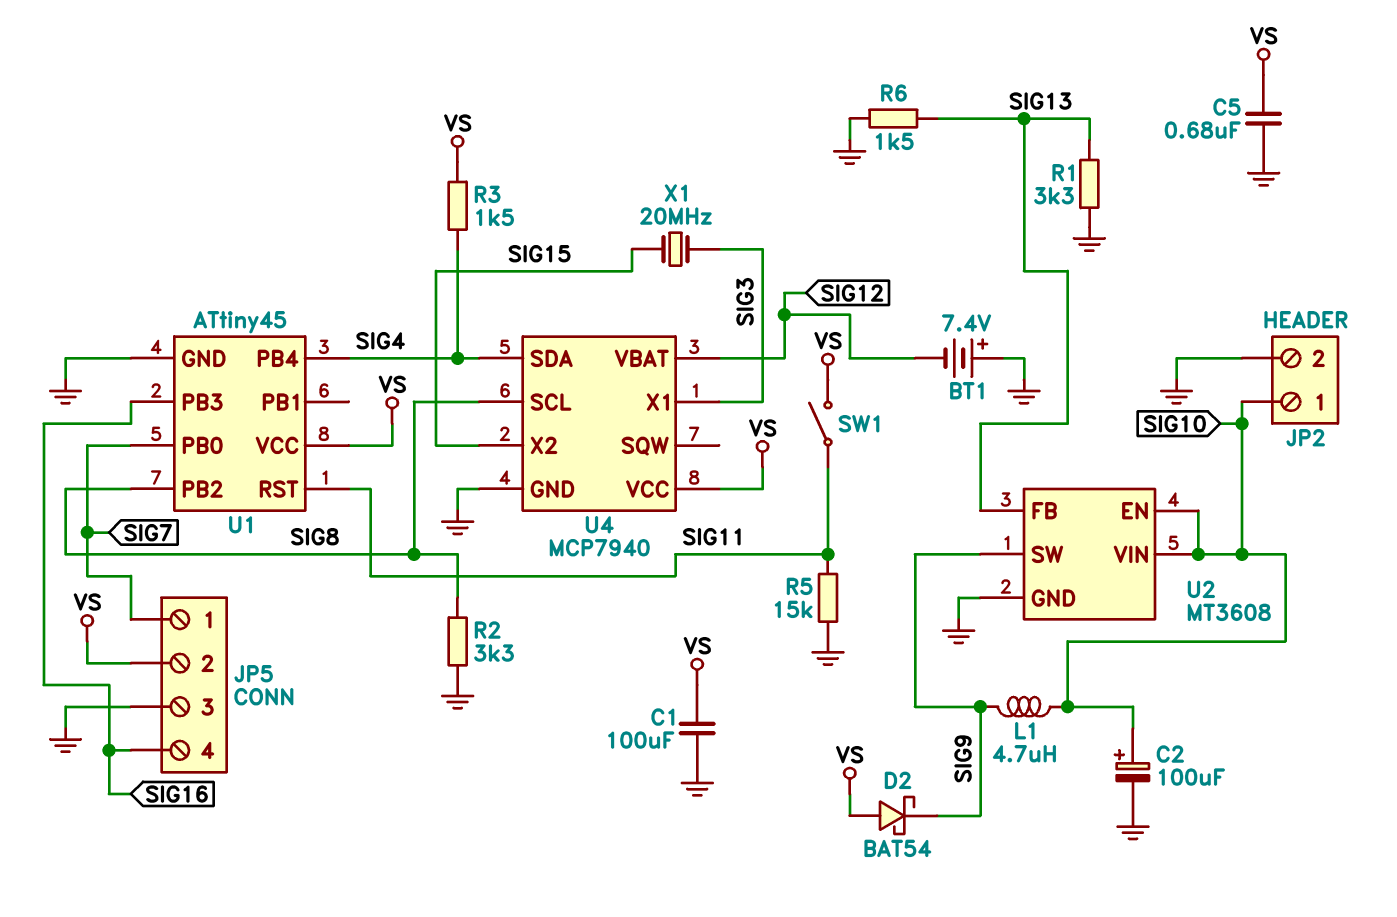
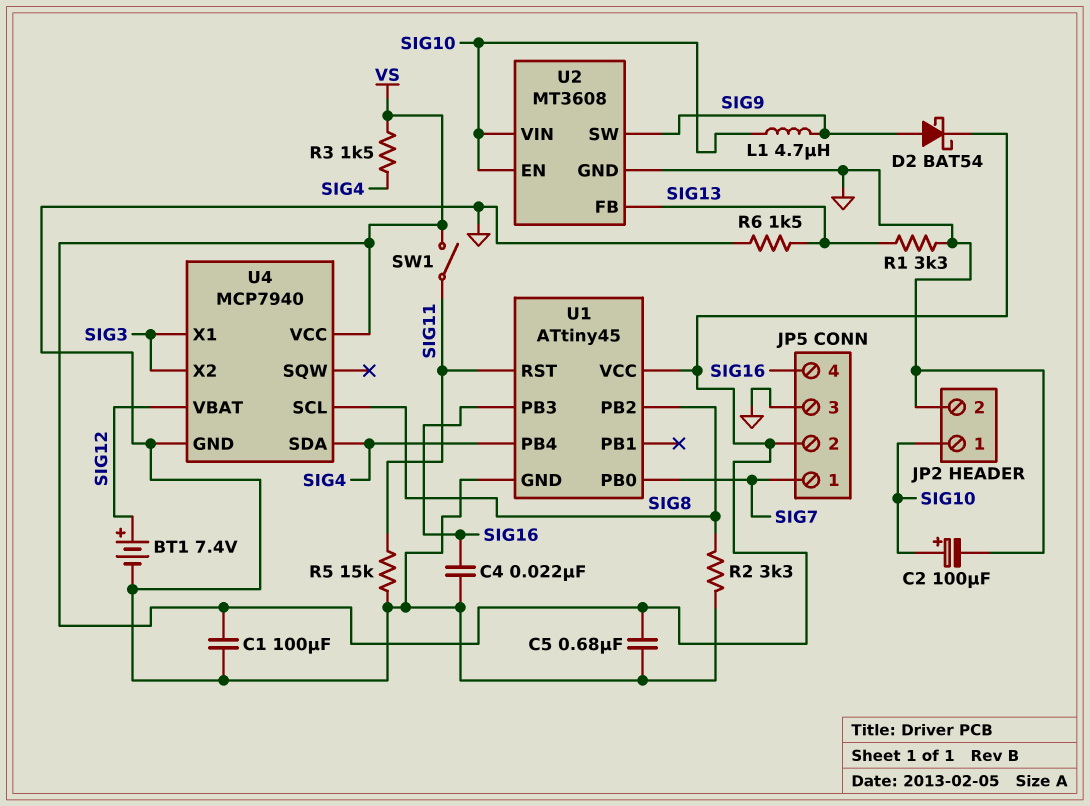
BT1: 7.4V (plus GND, minus SIG12) -> 7.4V (plus SIG12, minus GND)
C4: none -> 22nF (GND, SIG16)
D2: schottky BAT54 (A VS, K SIG9) -> schottky BAT54 (A SIG9, K VS)
U4 pin X2: SIG15 -> SIG3
X1: 20MHz (SIG3, SIG15) -> none

